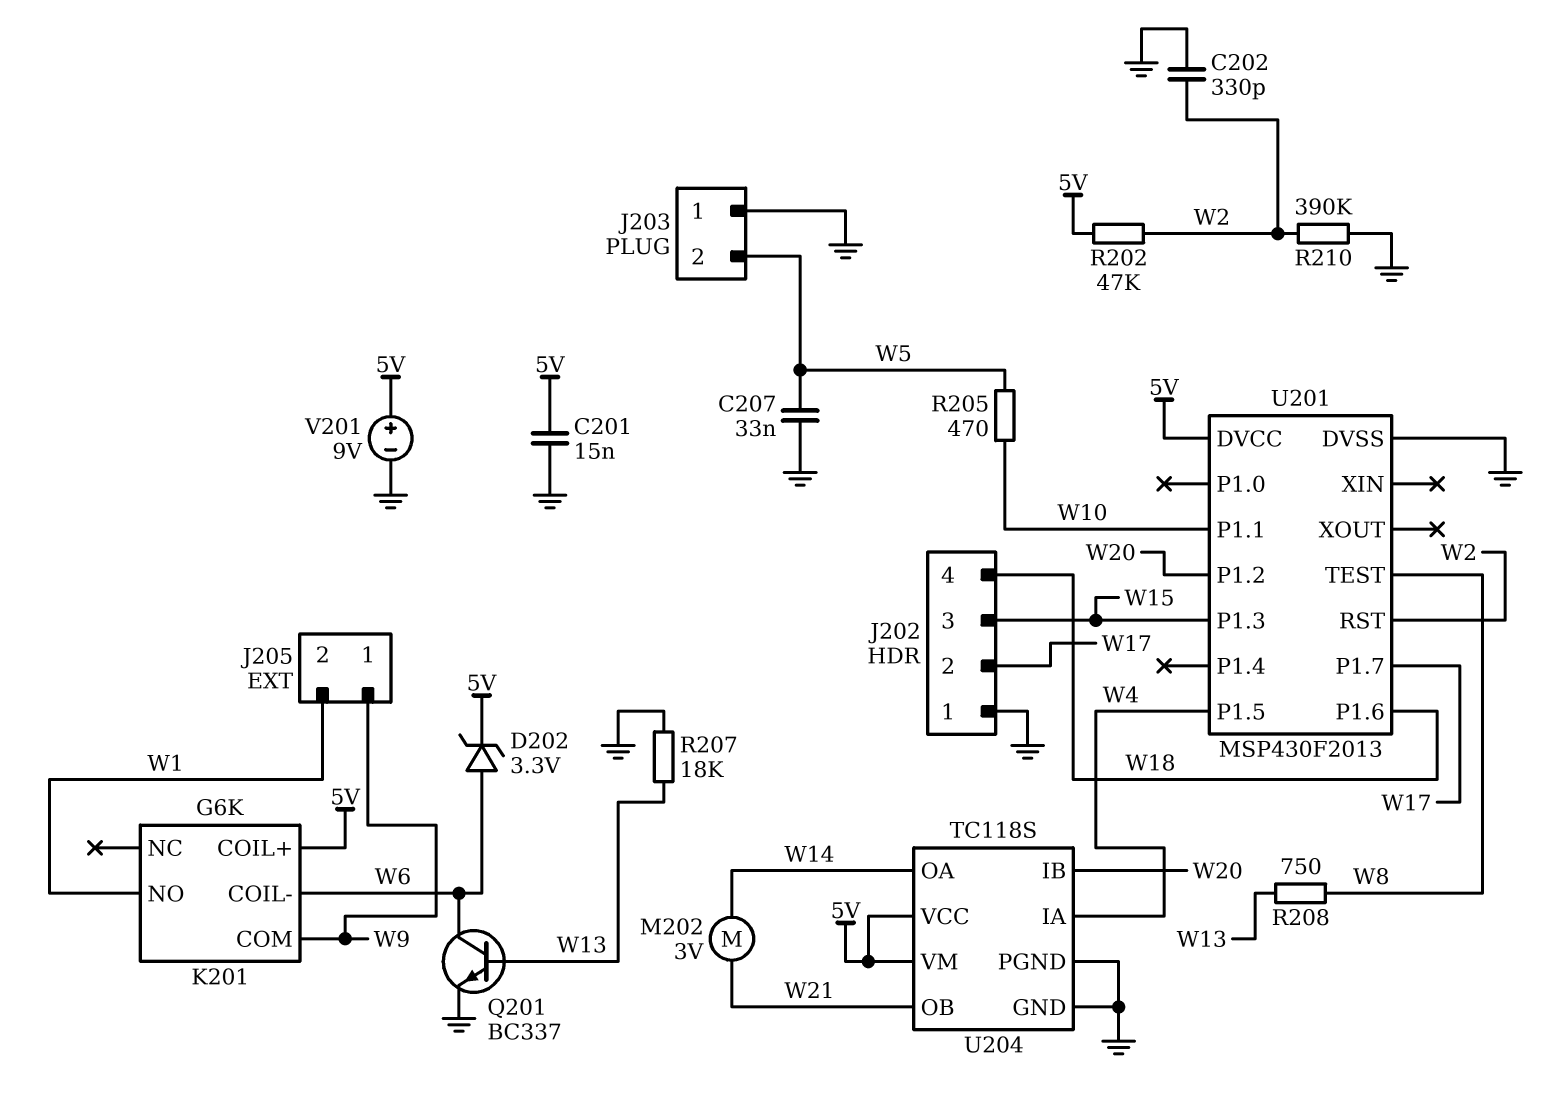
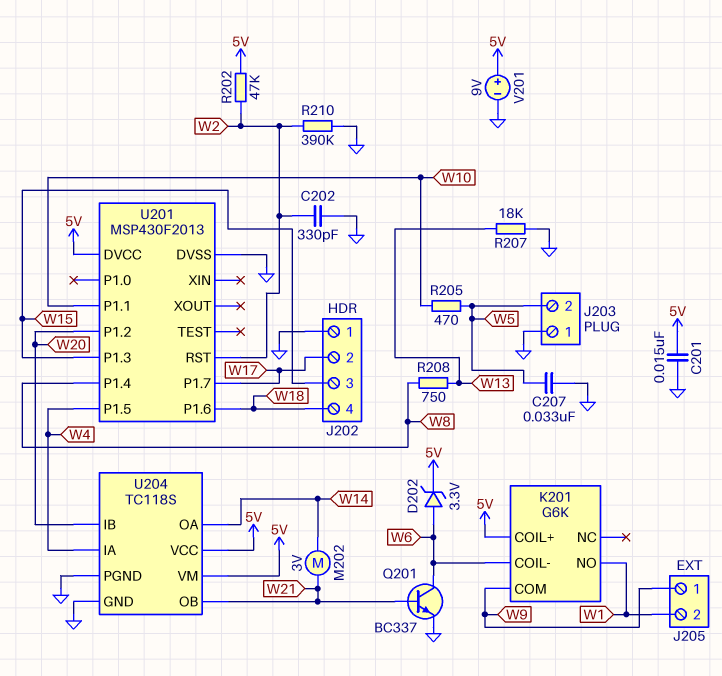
Q201: NPN BC337 (B W13, C W6, E GND) -> NPN BC337 (B W21, C W6, E GND)
U201 pin P1.4: none -> W8
U201 pin TEST: W8 -> none

